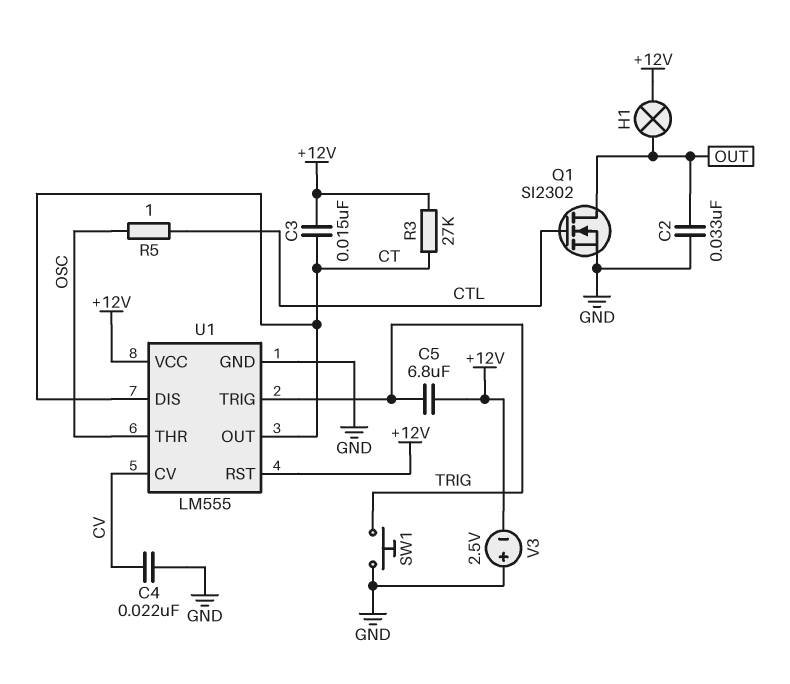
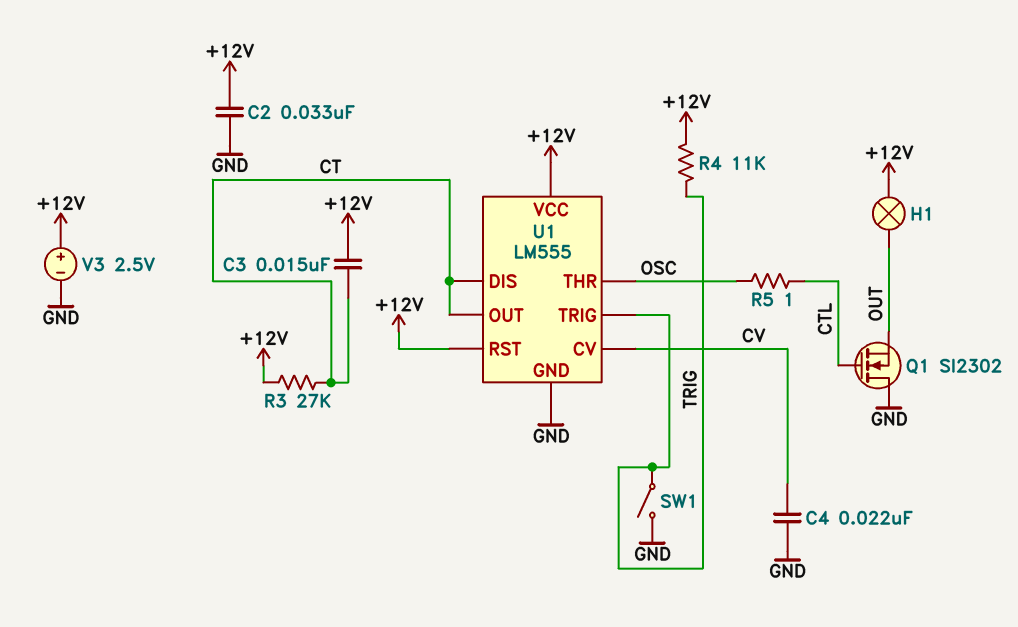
C2: 33nF (GND, OUT) -> 33nF (+12V, GND)
C5: 6.8uF (+12V, TRIG) -> none
Q1: NMOS SI2302 (G CTL, D OUT, S GND) -> NMOS SI2302 (G CTL, D GND, S OUT)
R4: none -> 11k (+12V, TRIG)
SW1: button (GND, TRIG) -> switch (GND, TRIG)
V3: 2.5V (plus GND, minus +12V) -> 2.5V (plus +12V, minus GND)

